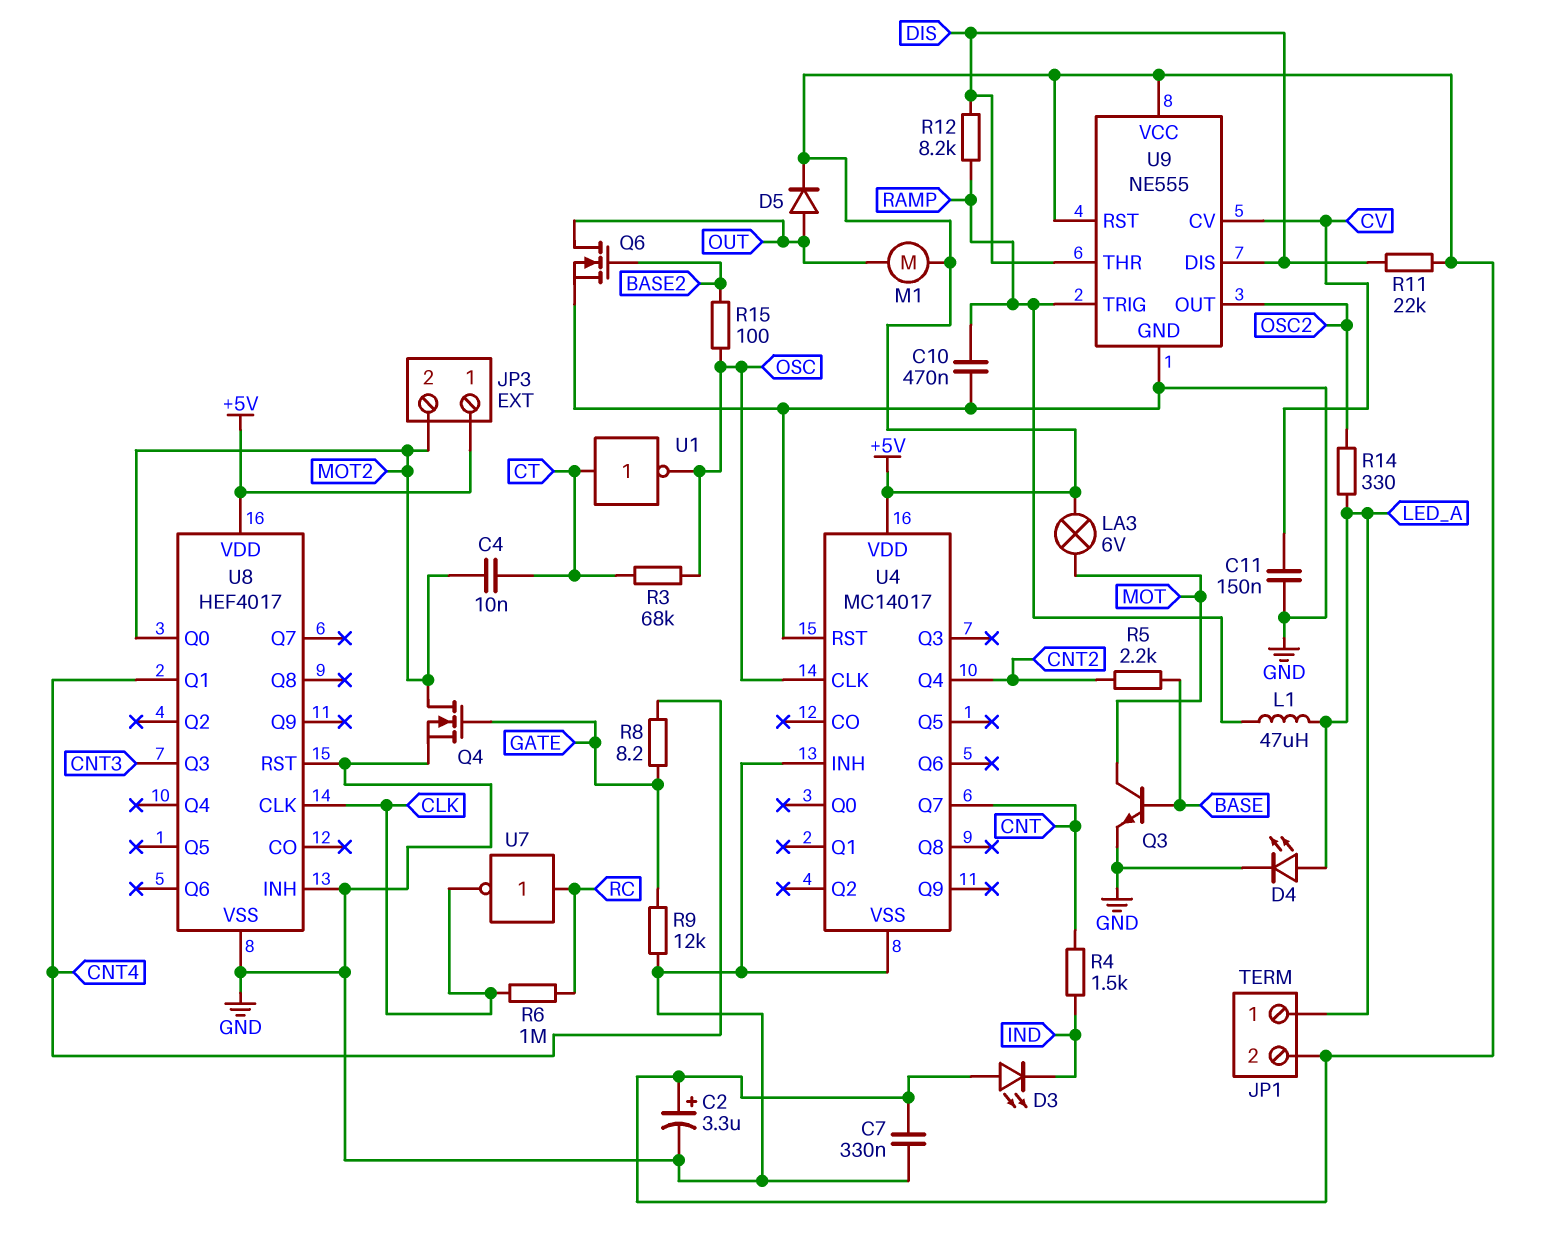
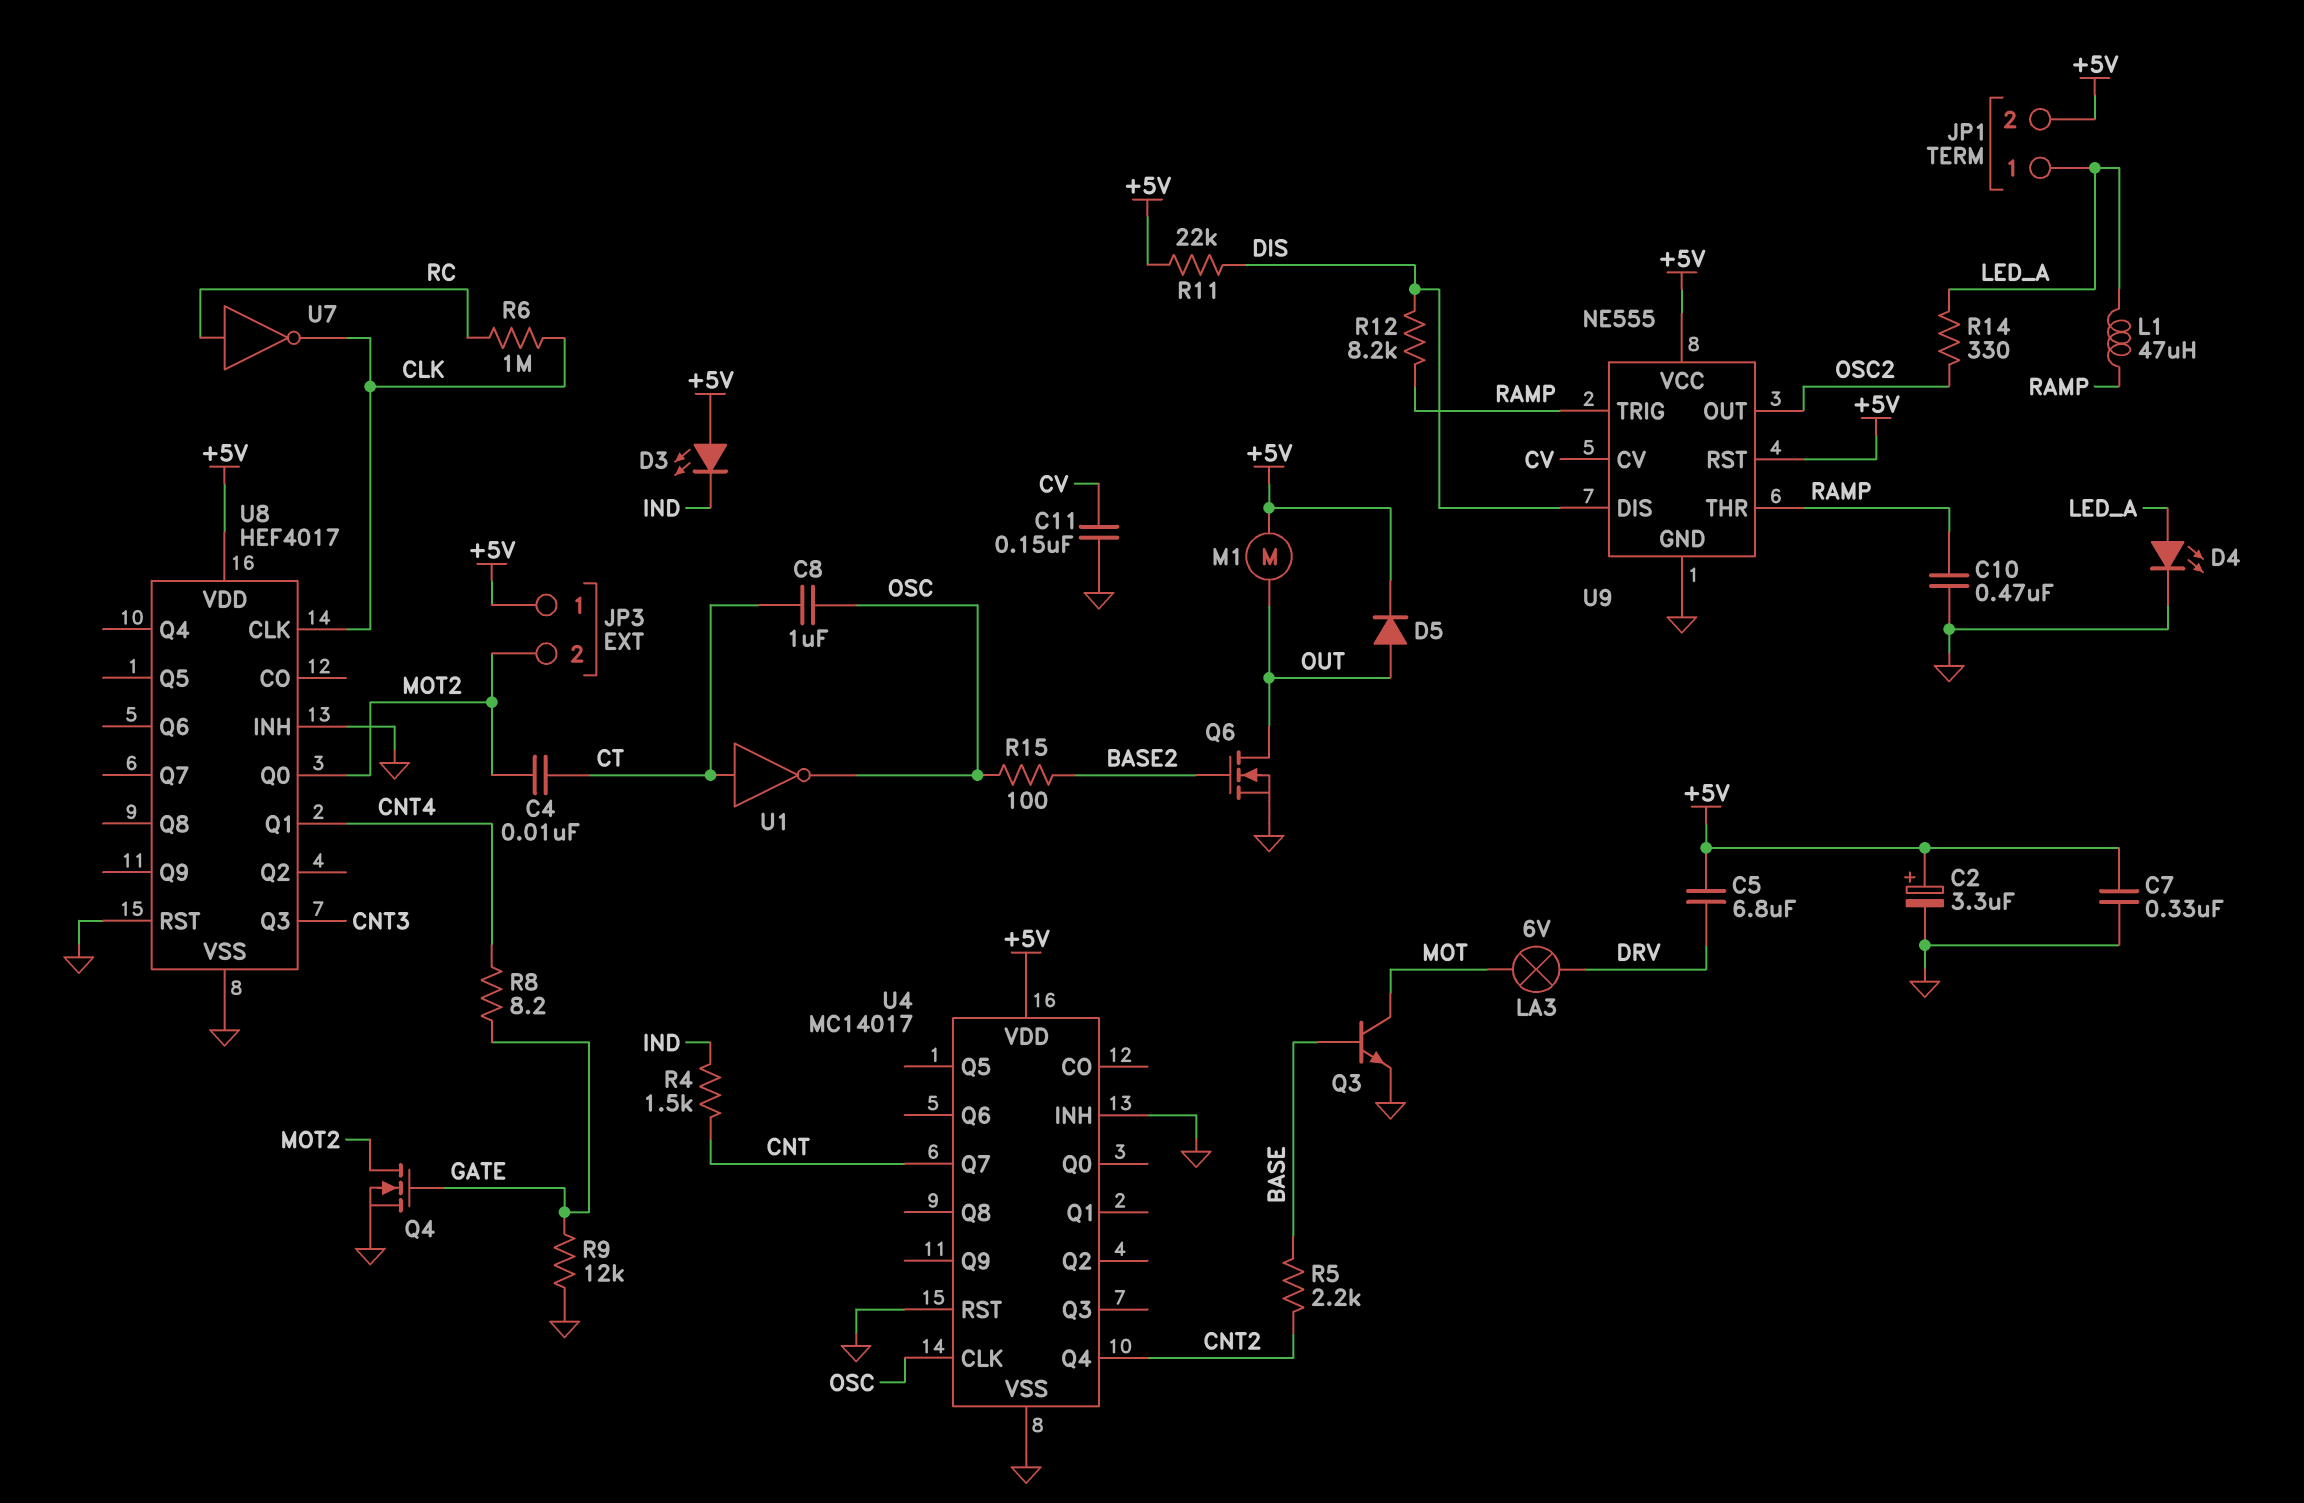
C5: none -> 6.8uF (+5V, DRV)
C8: none -> 1uF (CT, OSC)
LA3: lamp 6V (+5V, MOT) -> lamp 6V (DRV, MOT)
R3: 68k (CT, OSC) -> none
U9 pin THR: DIS -> RAMP

